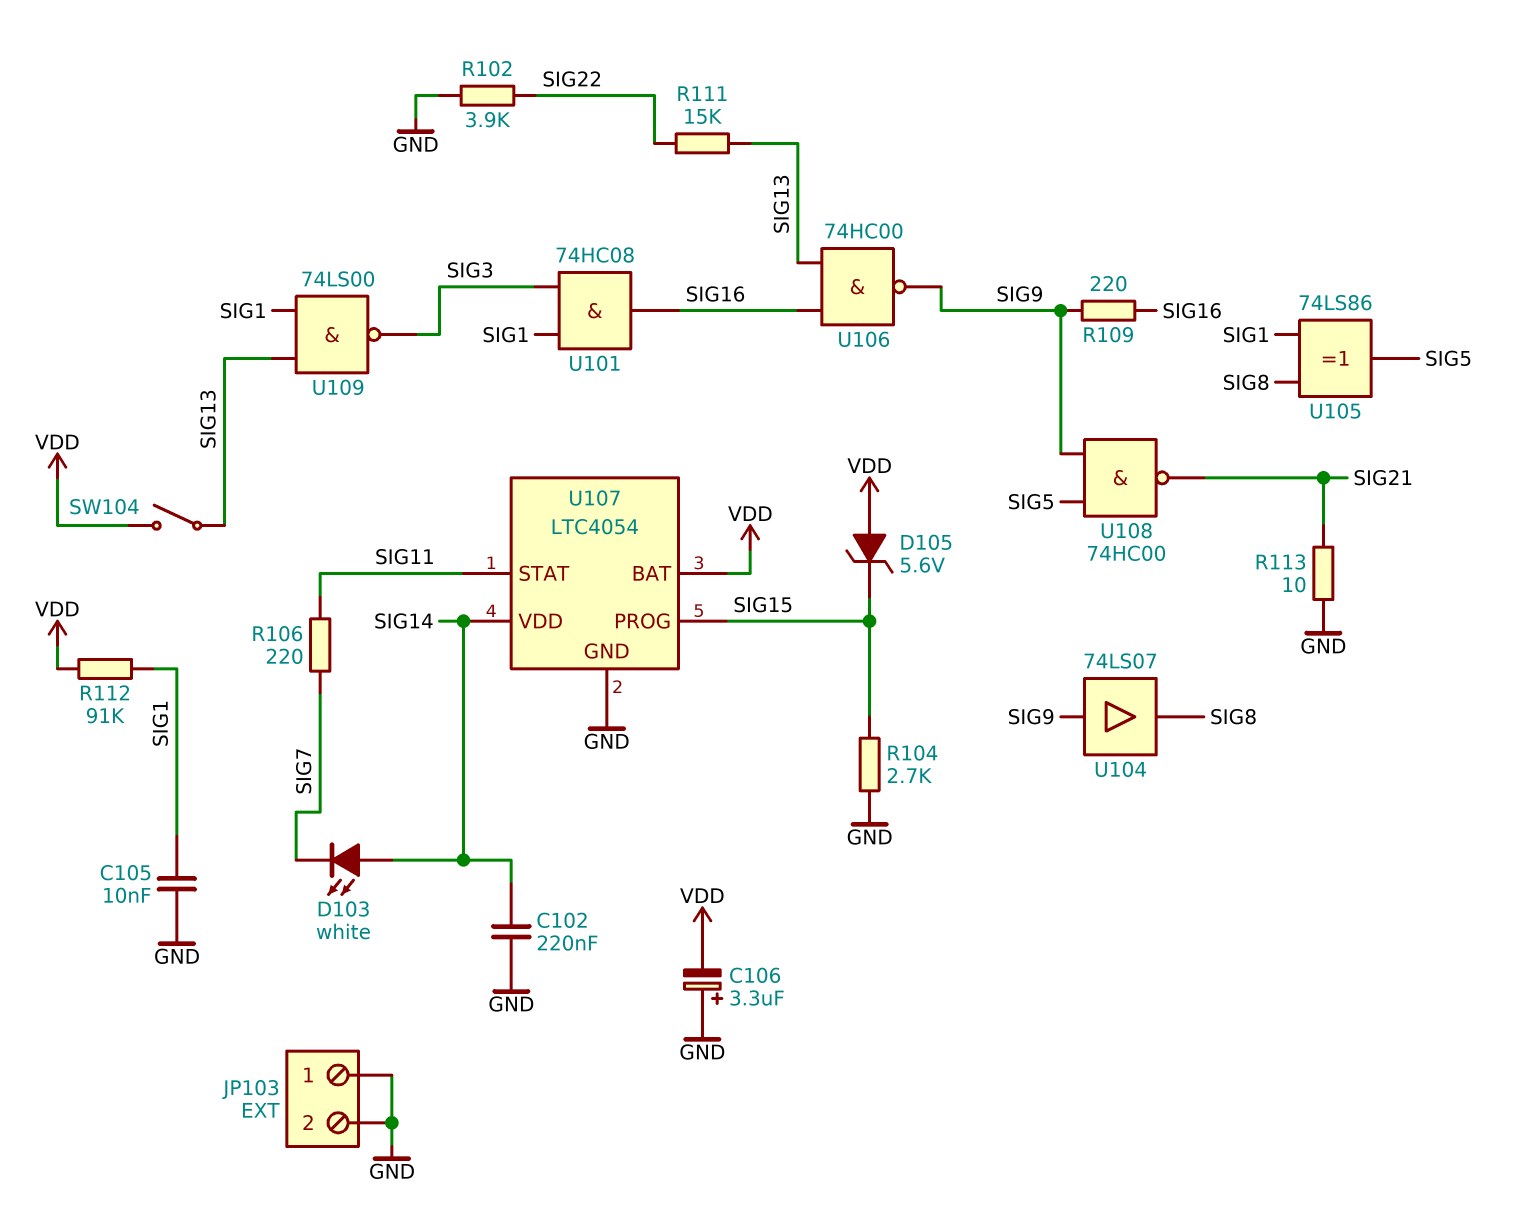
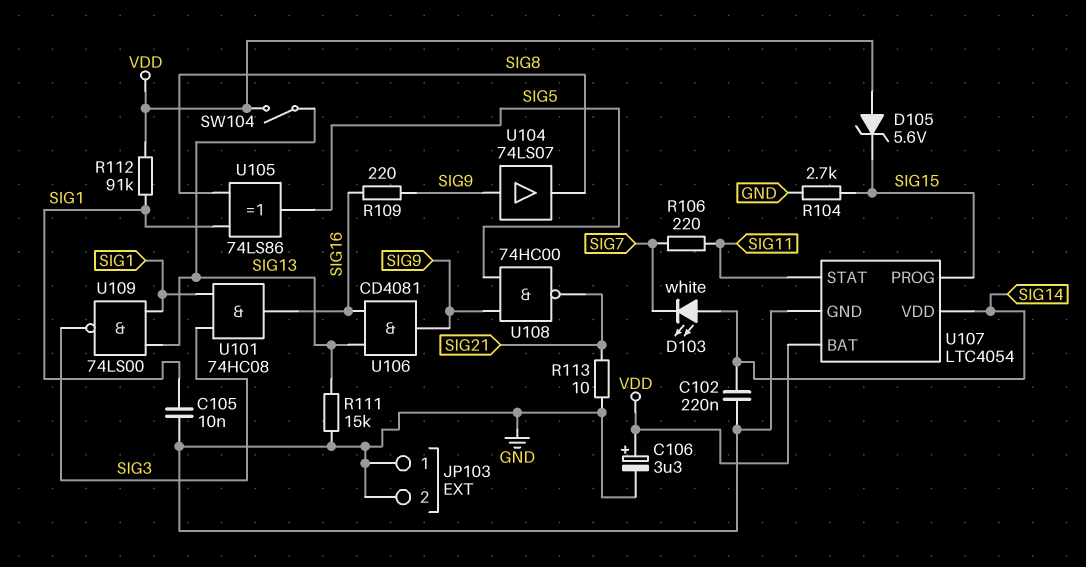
C106: 3.3uF (plus GND, minus VDD) -> 3.3uF (plus VDD, minus GND)
R102: 3.9k (GND, SIG22) -> none
R111: 15k (SIG13, SIG22) -> 15k (GND, SIG13)
U106: NAND 74HC00 (in SIG13, in SIG16, out SIG9) -> AND CD4081 (in SIG13, in SIG16, out SIG9)

